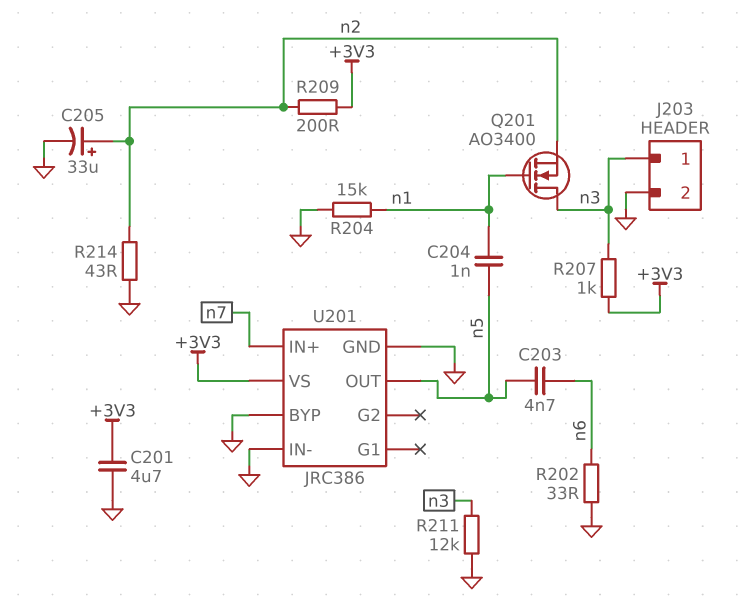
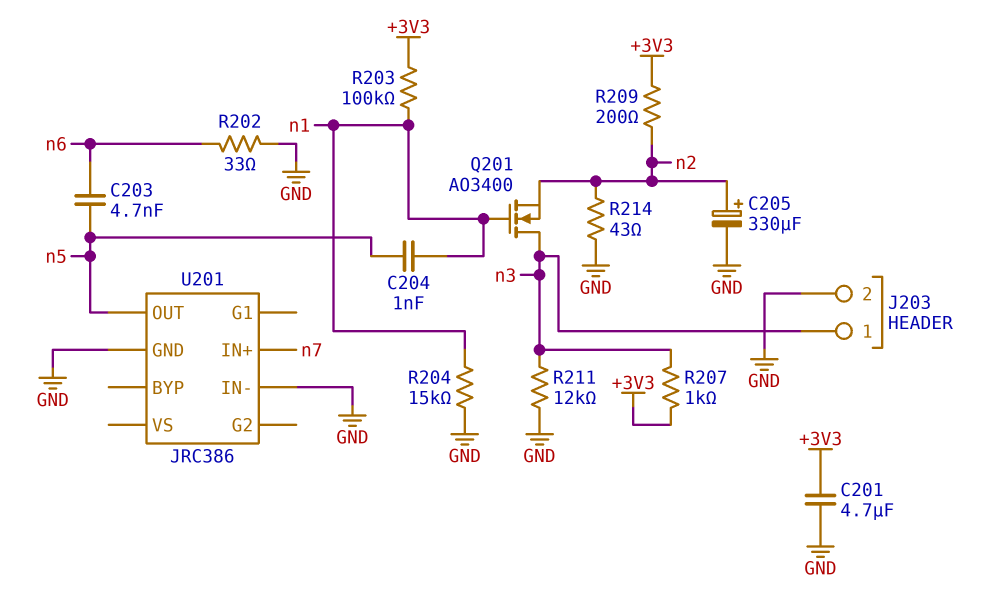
C205: 33uF (plus n2, minus GND) -> 330uF (plus n2, minus GND)
R203: none -> 100k (+3V3, n1)
U201 pin BYP: GND -> none
U201 pin VS: +3V3 -> none

